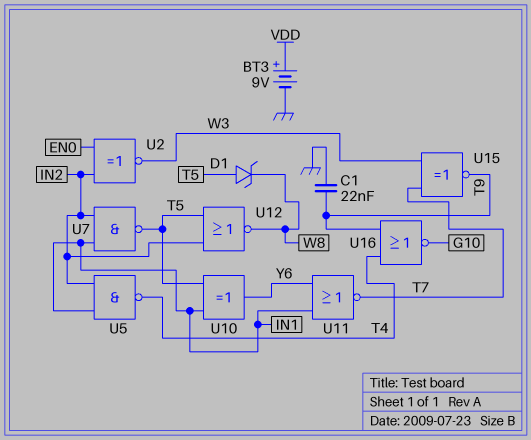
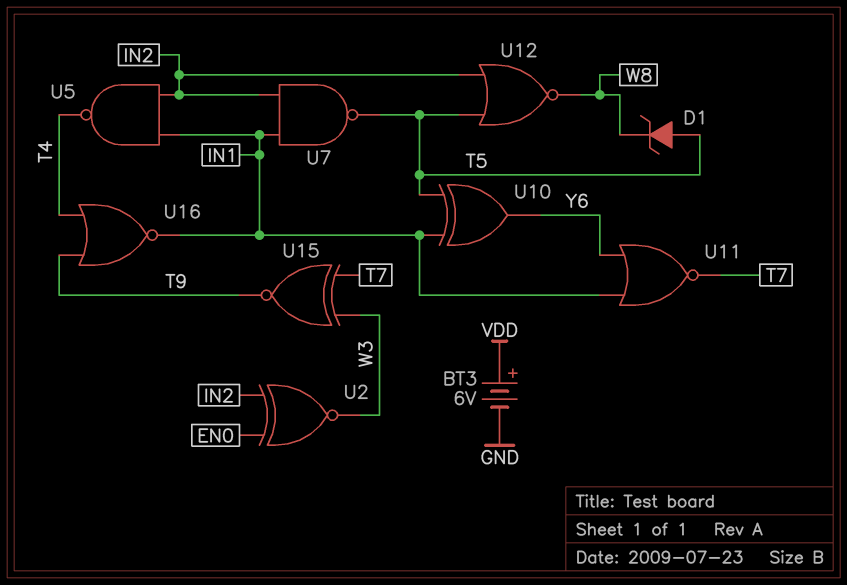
BT3: 9V (plus VDD, minus GND) -> 6V (plus VDD, minus GND)
C1: 22nF (GND, T9) -> none
U16: NOR (in T4, in T9, out G10) -> NOR (in T4, in T9, out IN1)

